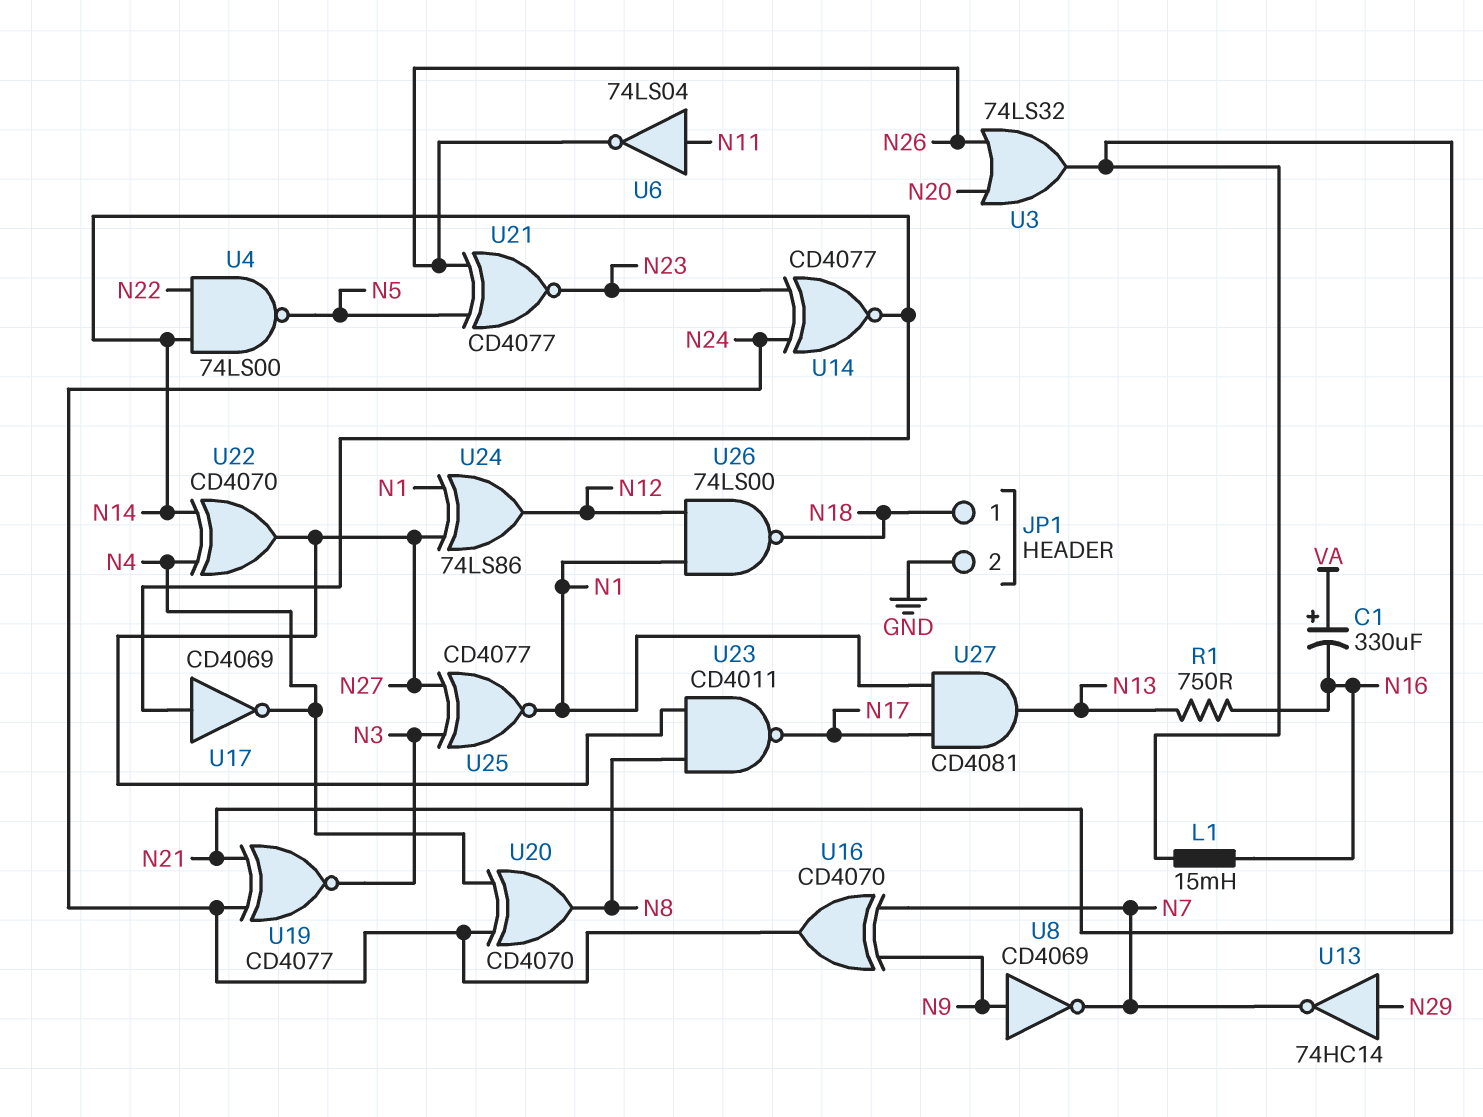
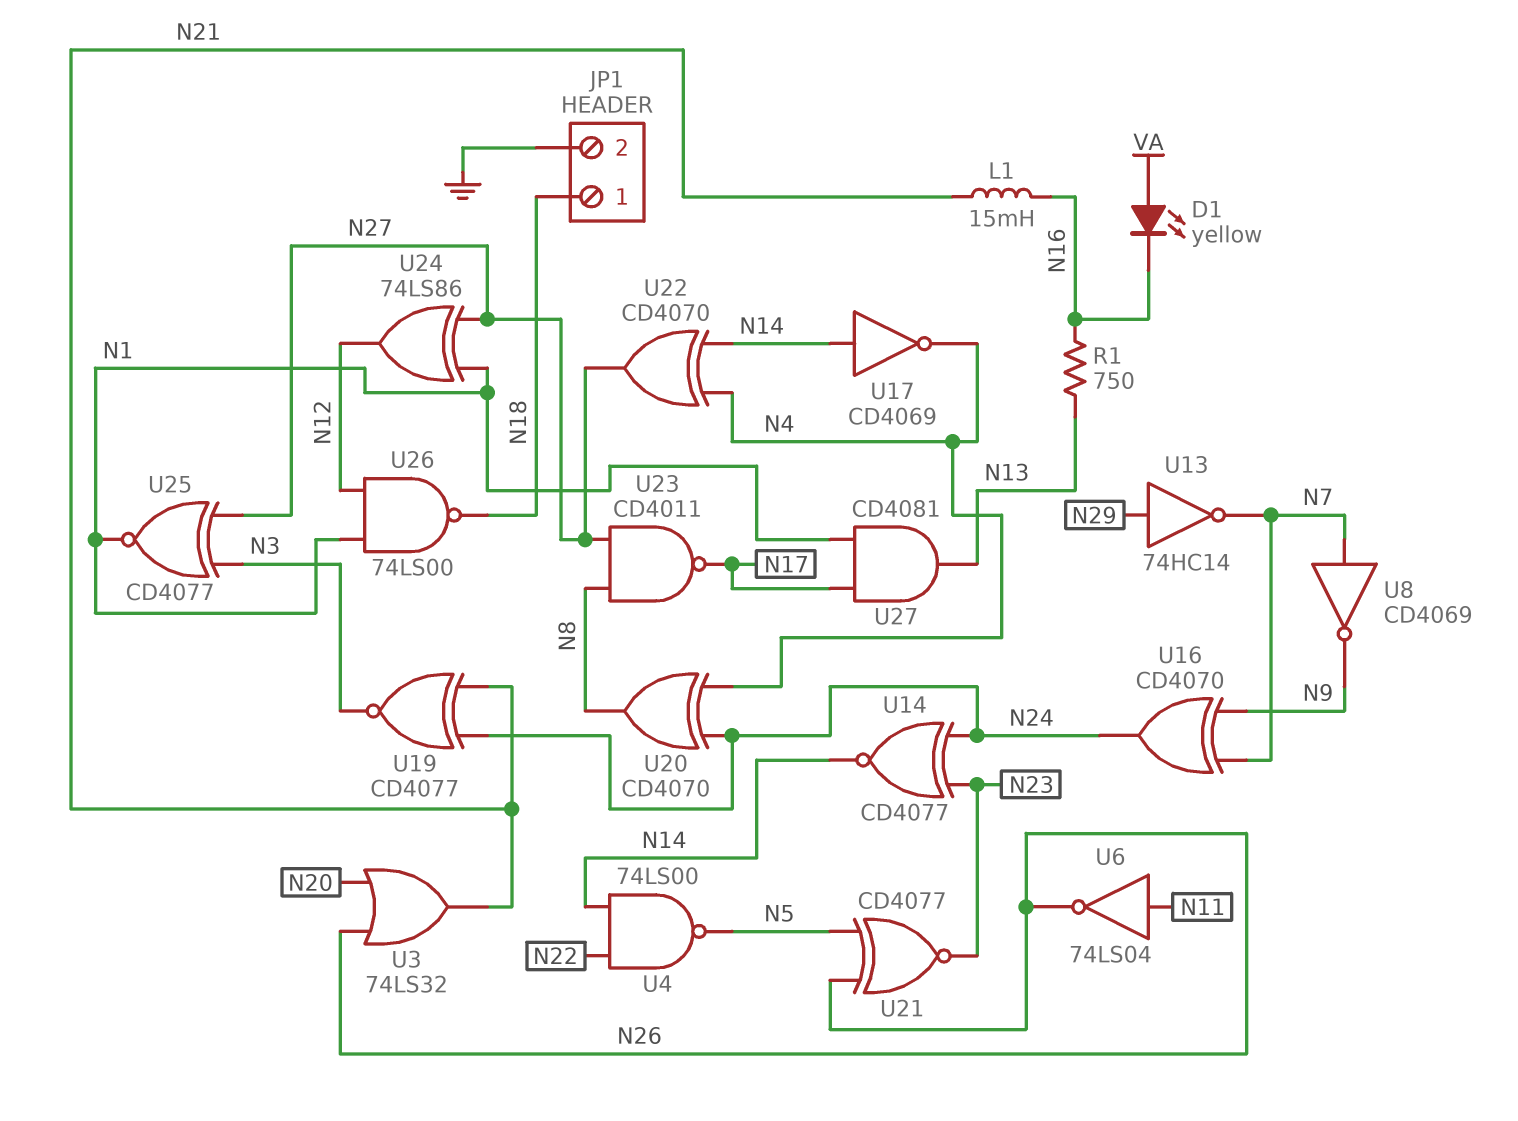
C1: 330uF (plus VA, minus N16) -> none
D1: none -> LED yellow (A VA, K N16)
U8: NOT CD4069 (in N9, out N7) -> NOT CD4069 (in N7, out N9)

